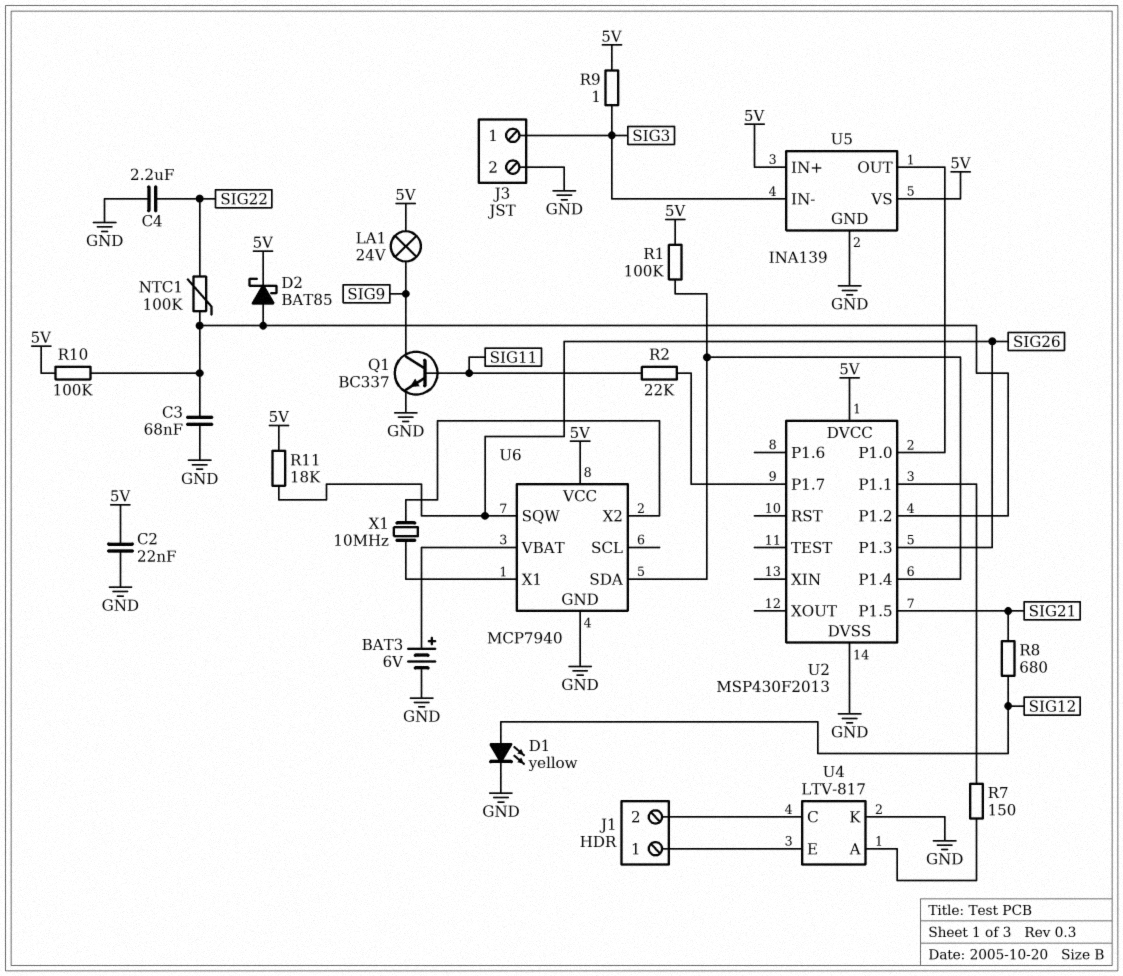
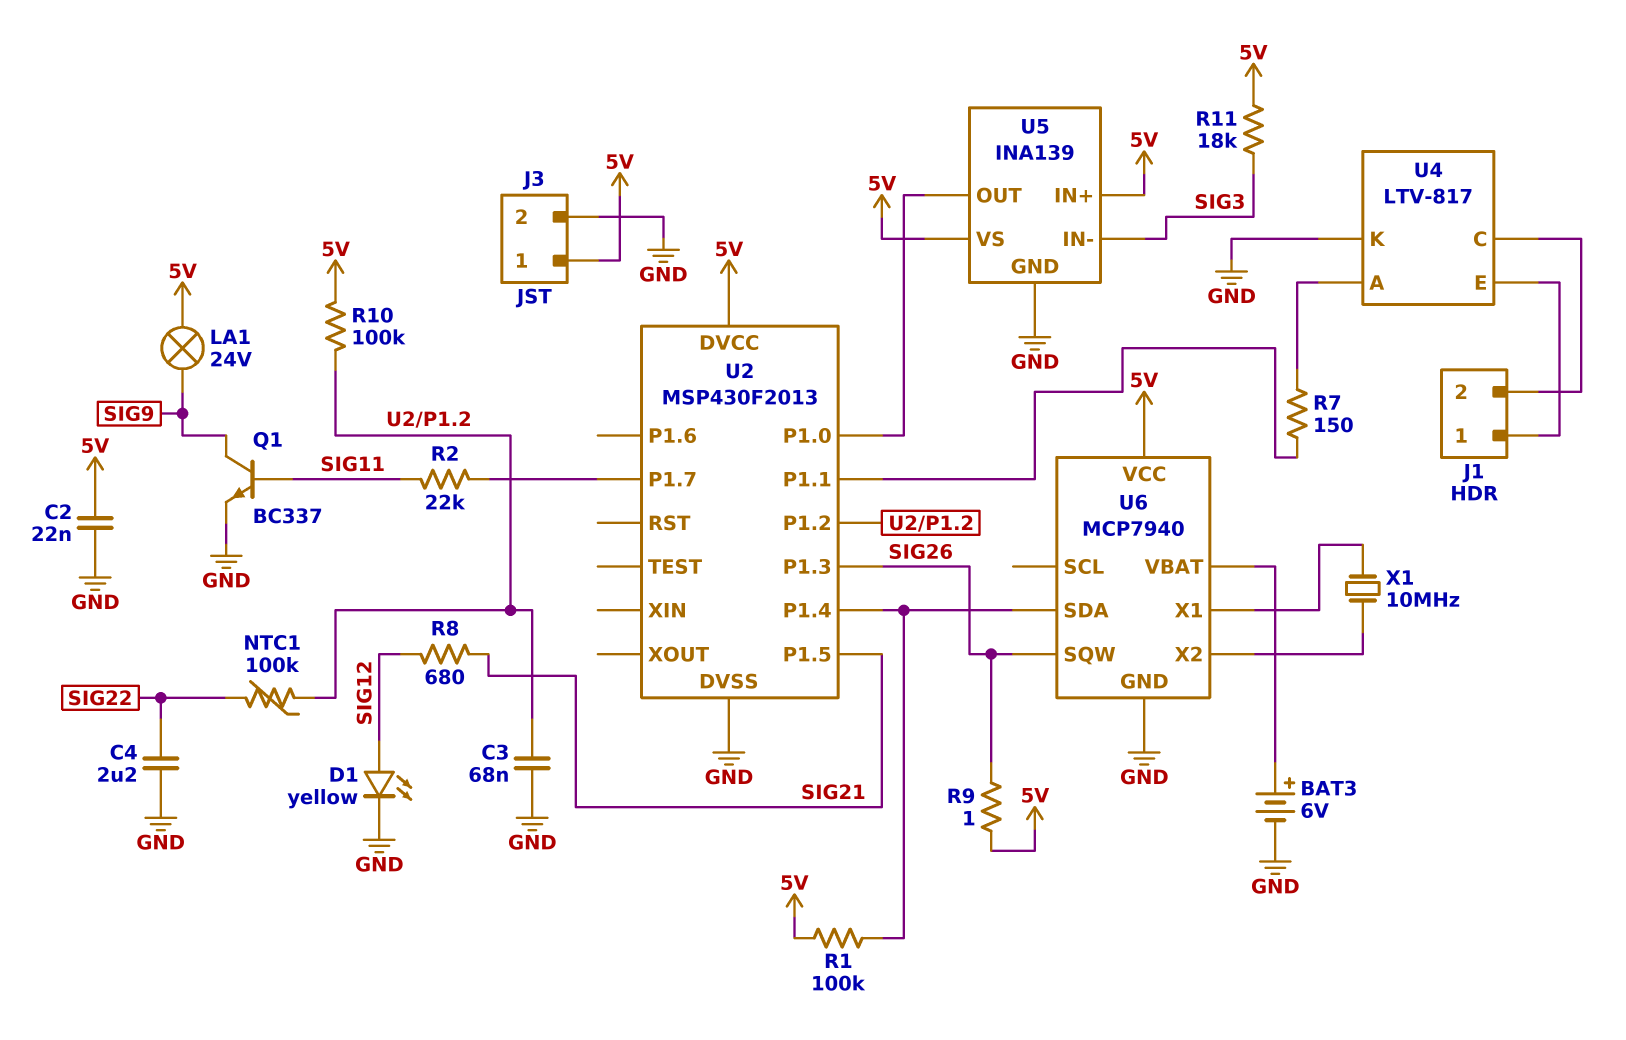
D2: schottky BAT85 (A U2/P1.2, K 5V) -> none
J3 pin 1: SIG3 -> 5V
R9: 1 (5V, SIG3) -> 1 (5V, SIG26)
R11: 18k (5V, SIG26) -> 18k (5V, SIG3)

